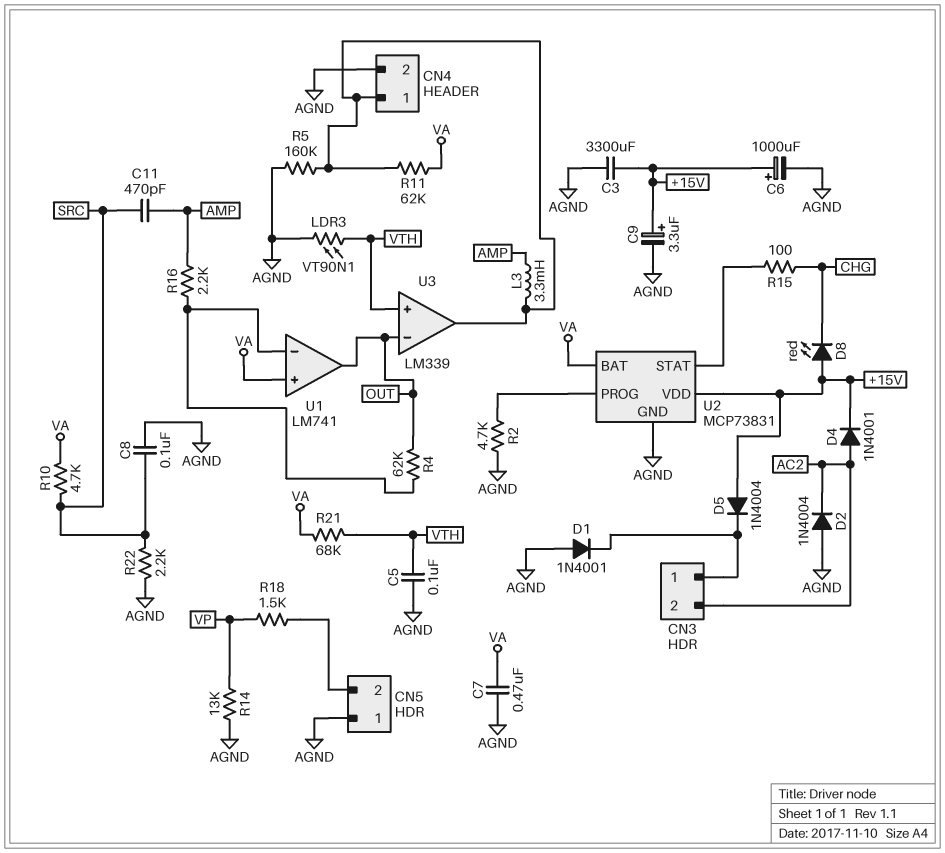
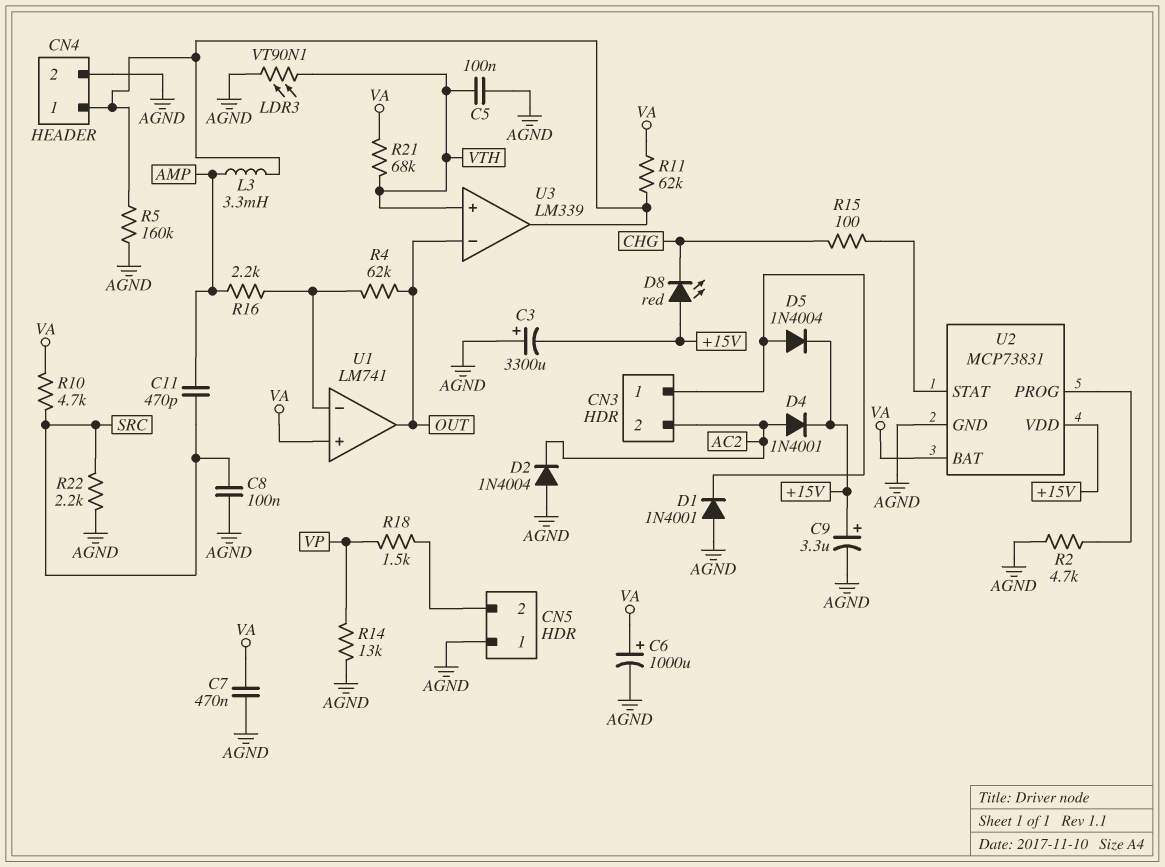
C3: 3300uF (+15V, AGND) -> 3300uF (plus AGND, minus +15V)
C6: 1000uF (plus +15V, minus AGND) -> 1000uF (plus VA, minus AGND)
D5: diode 1N4004 (A +15V, K CN3/1) -> diode 1N4004 (A CN3/1, K +15V)

